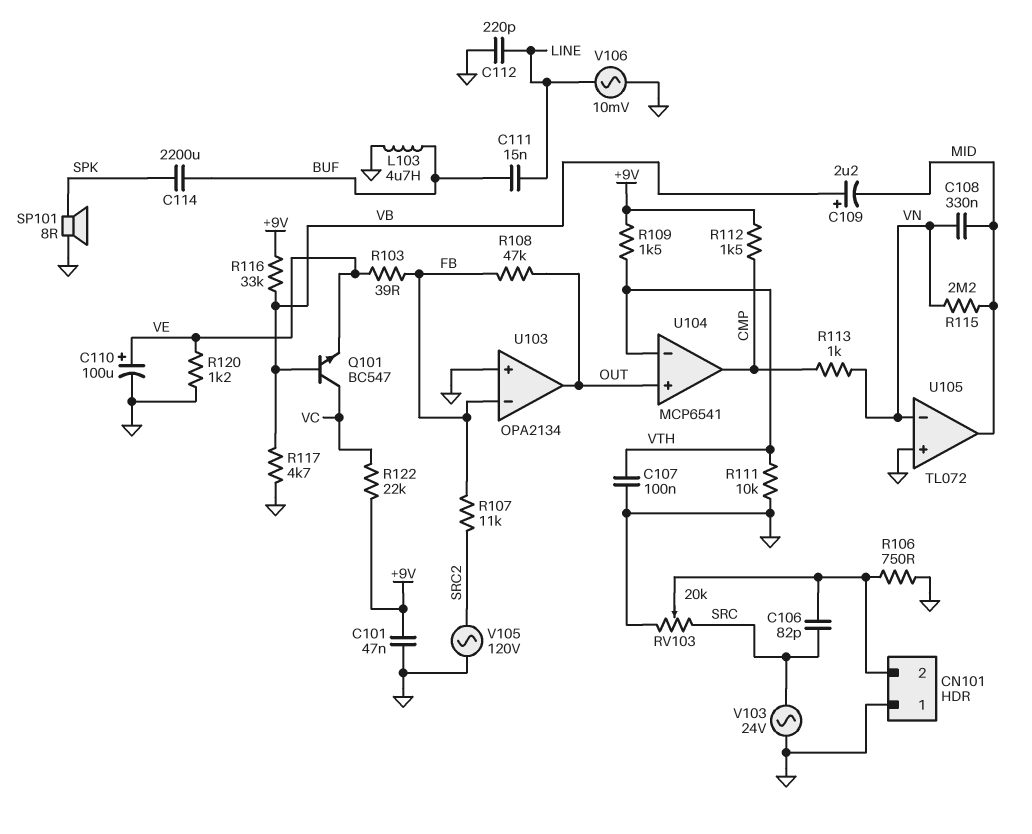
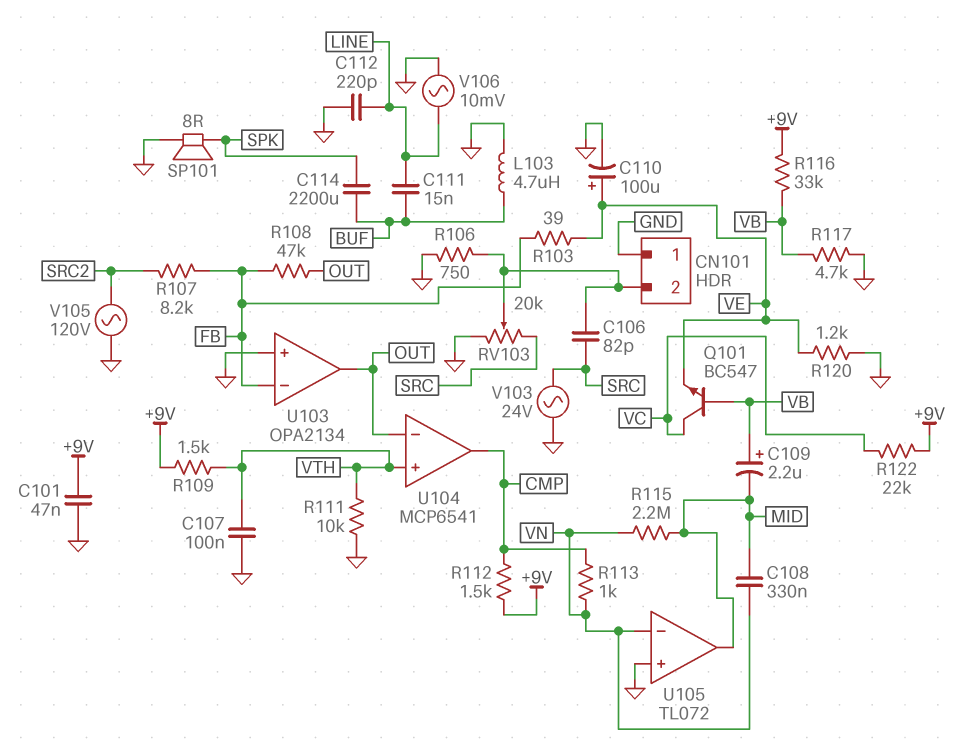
R107: 11k (FB, SRC2) -> 8.2k (FB, SRC2)
U104 pin in+: OUT -> VTH
U104 pin in-: VTH -> OUT

